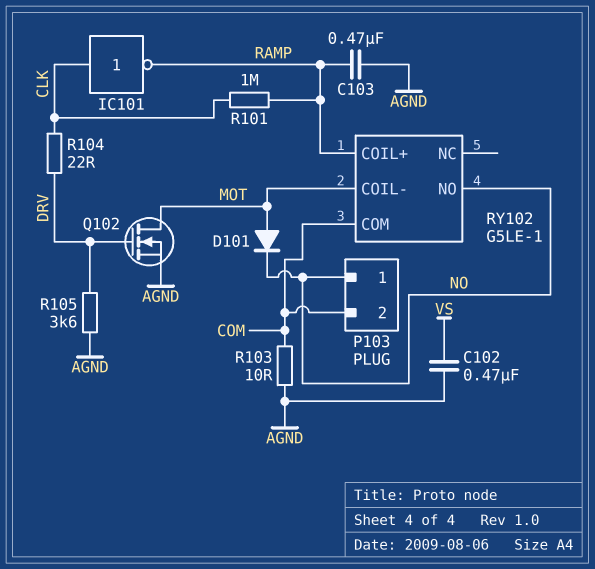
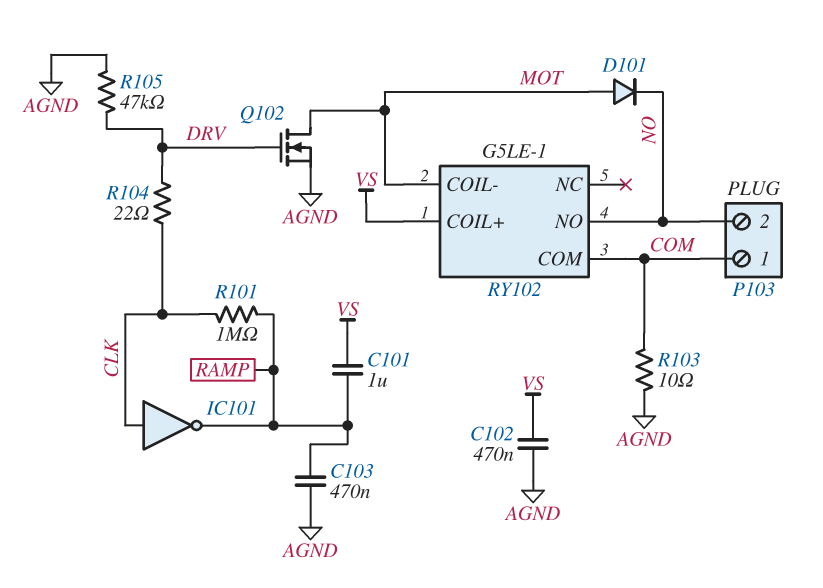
C101: none -> 1uF (RAMP, VS)
P103 pin 1: NO -> COM
P103 pin 2: COM -> NO
R105: 3.6k (AGND, DRV) -> 47k (AGND, DRV)
RY102 pin COIL+: RAMP -> VS

